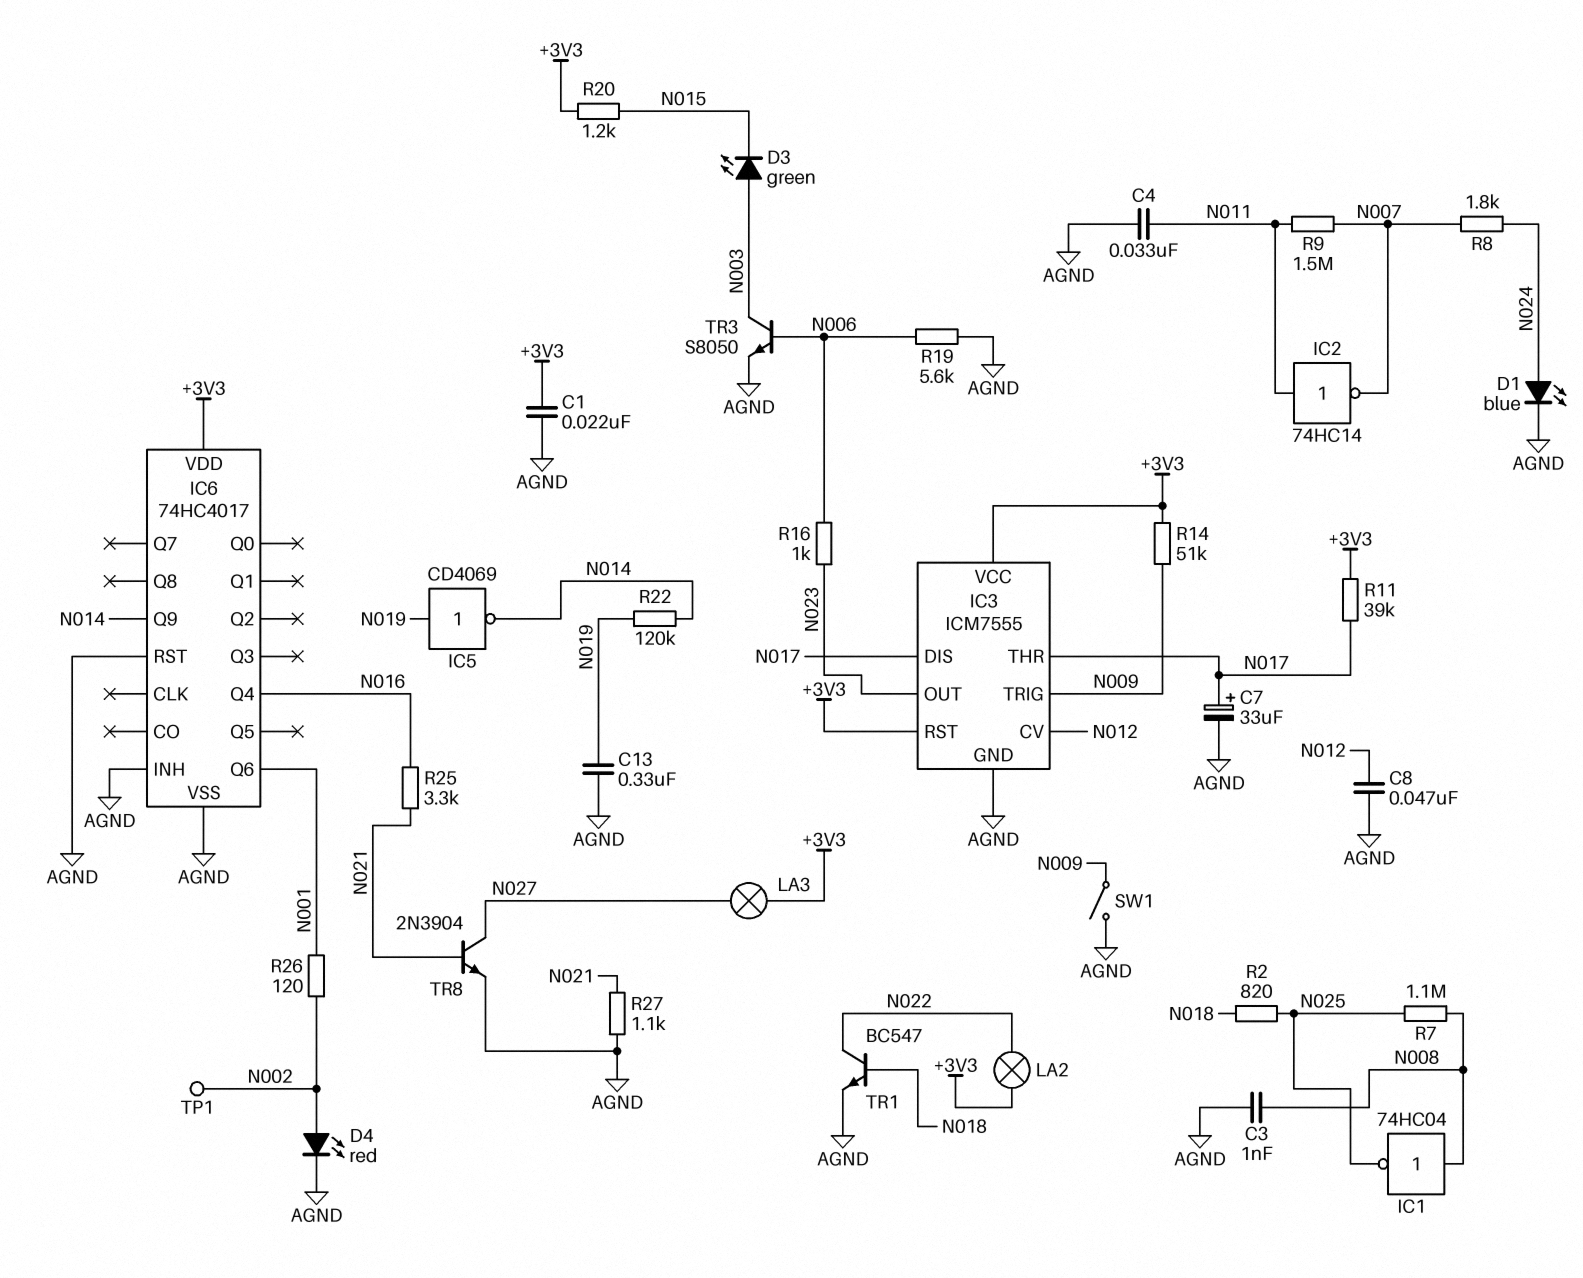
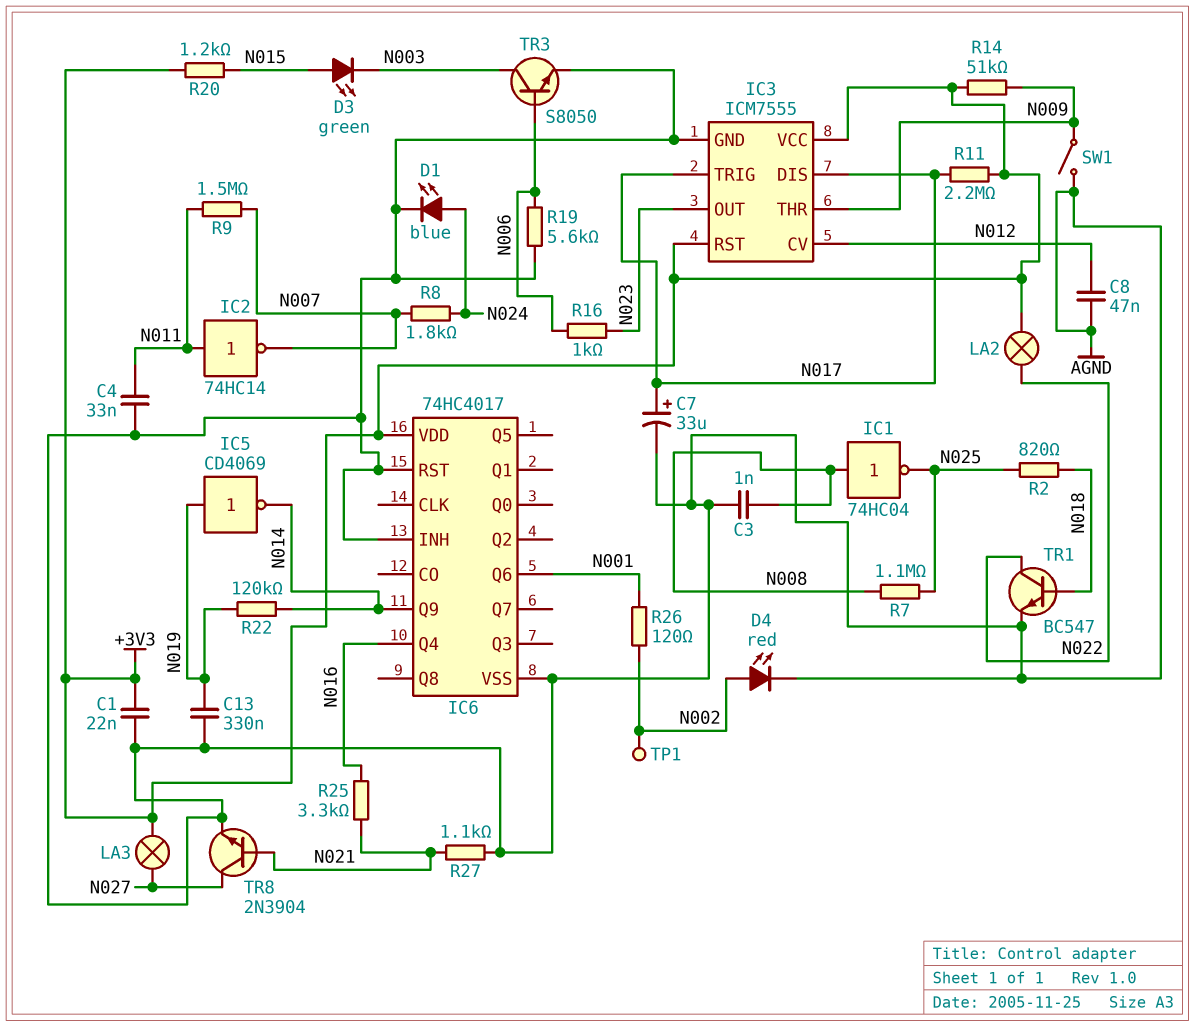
D3: LED green (A N003, K N015) -> LED green (A N015, K N003)
IC3 pin THR: N017 -> N009
IC3 pin TRIG: N009 -> N017
R11: 39k (+3V3, N017) -> 2.2M (+3V3, N017)

